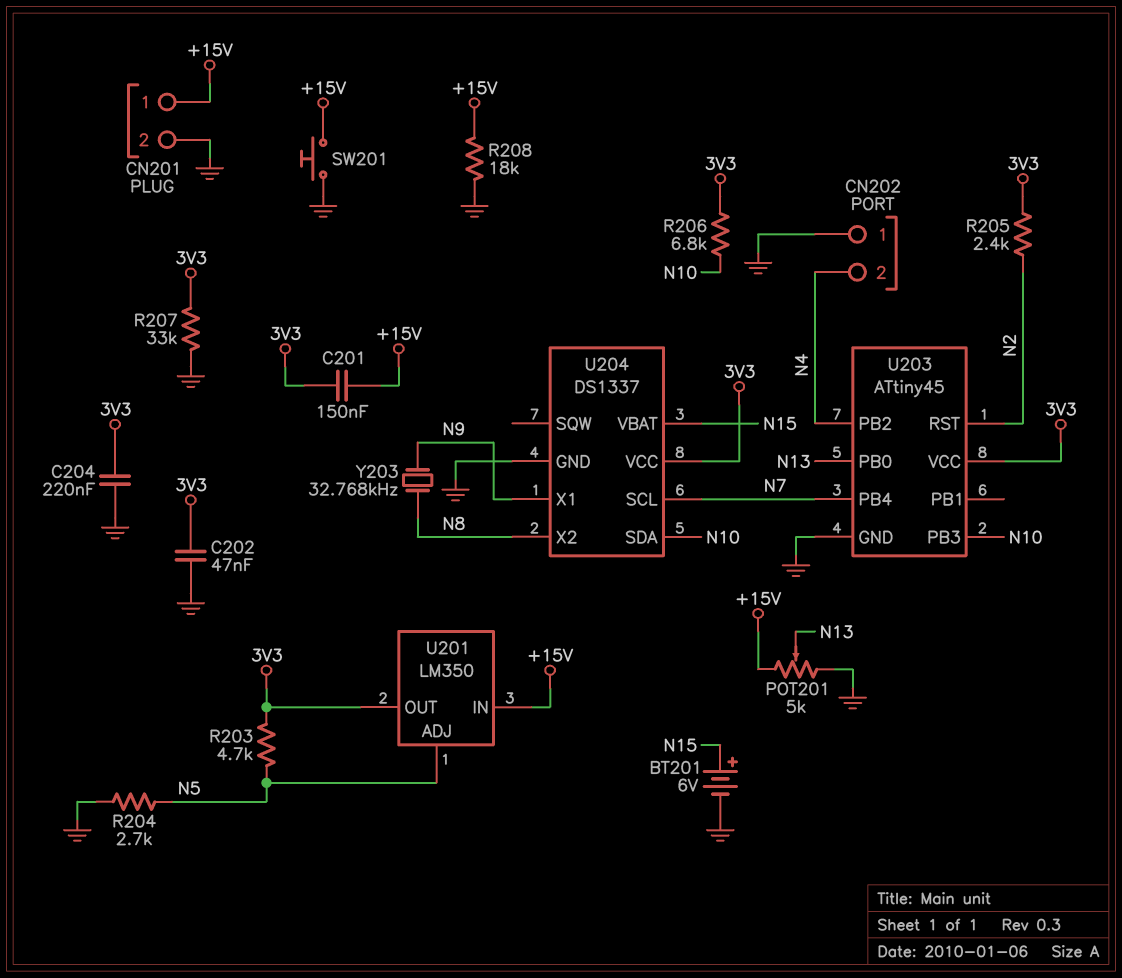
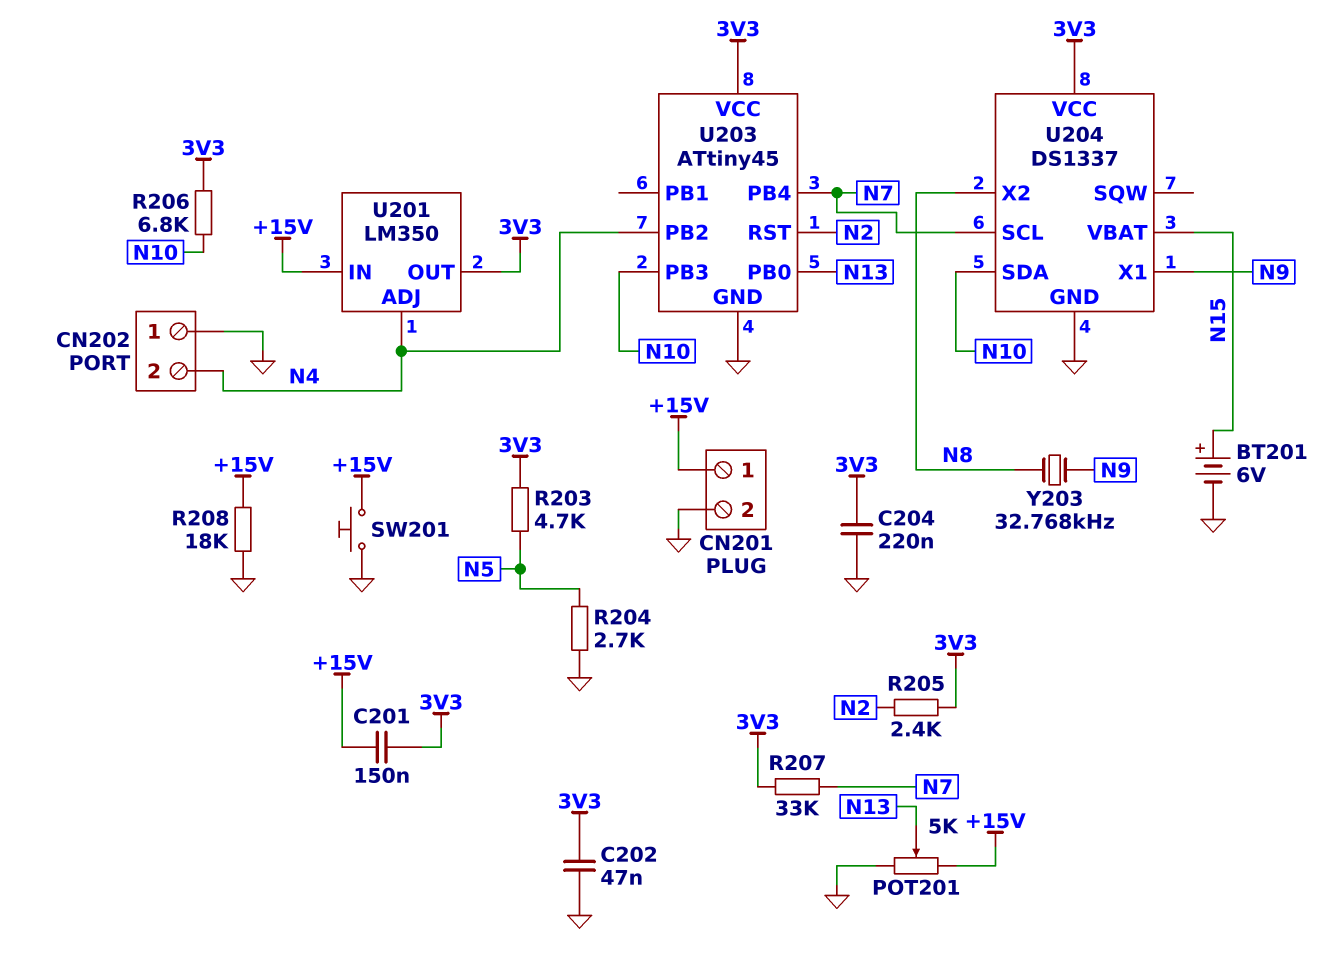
R207: 33k (3V3, GND) -> 33k (3V3, N7)
U201 pin ADJ: N5 -> N4

